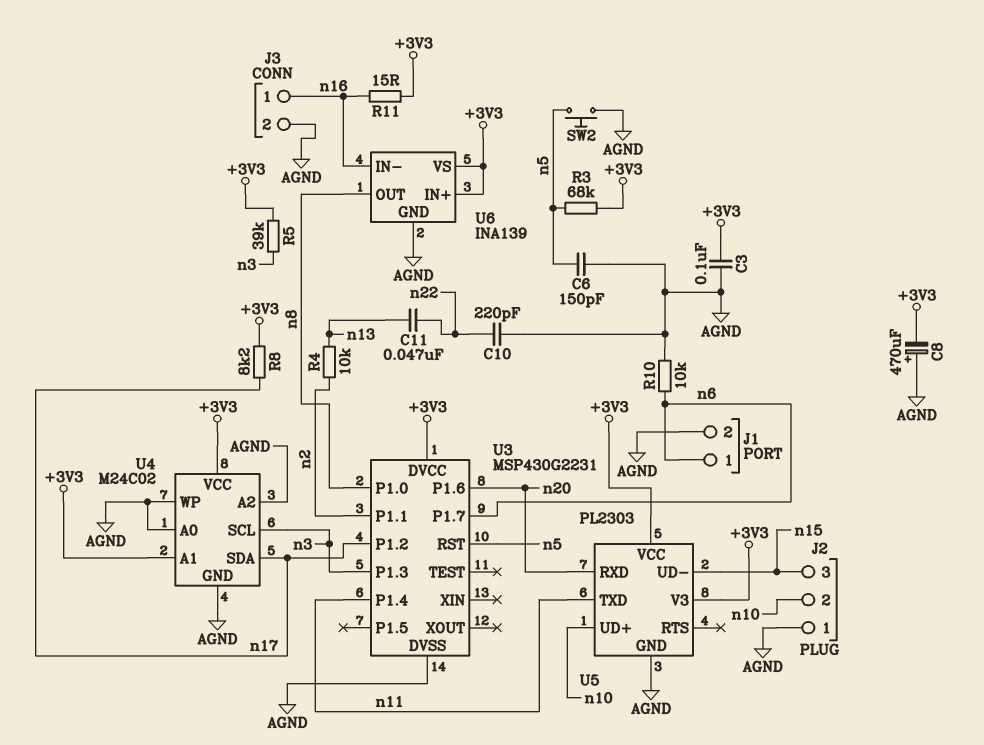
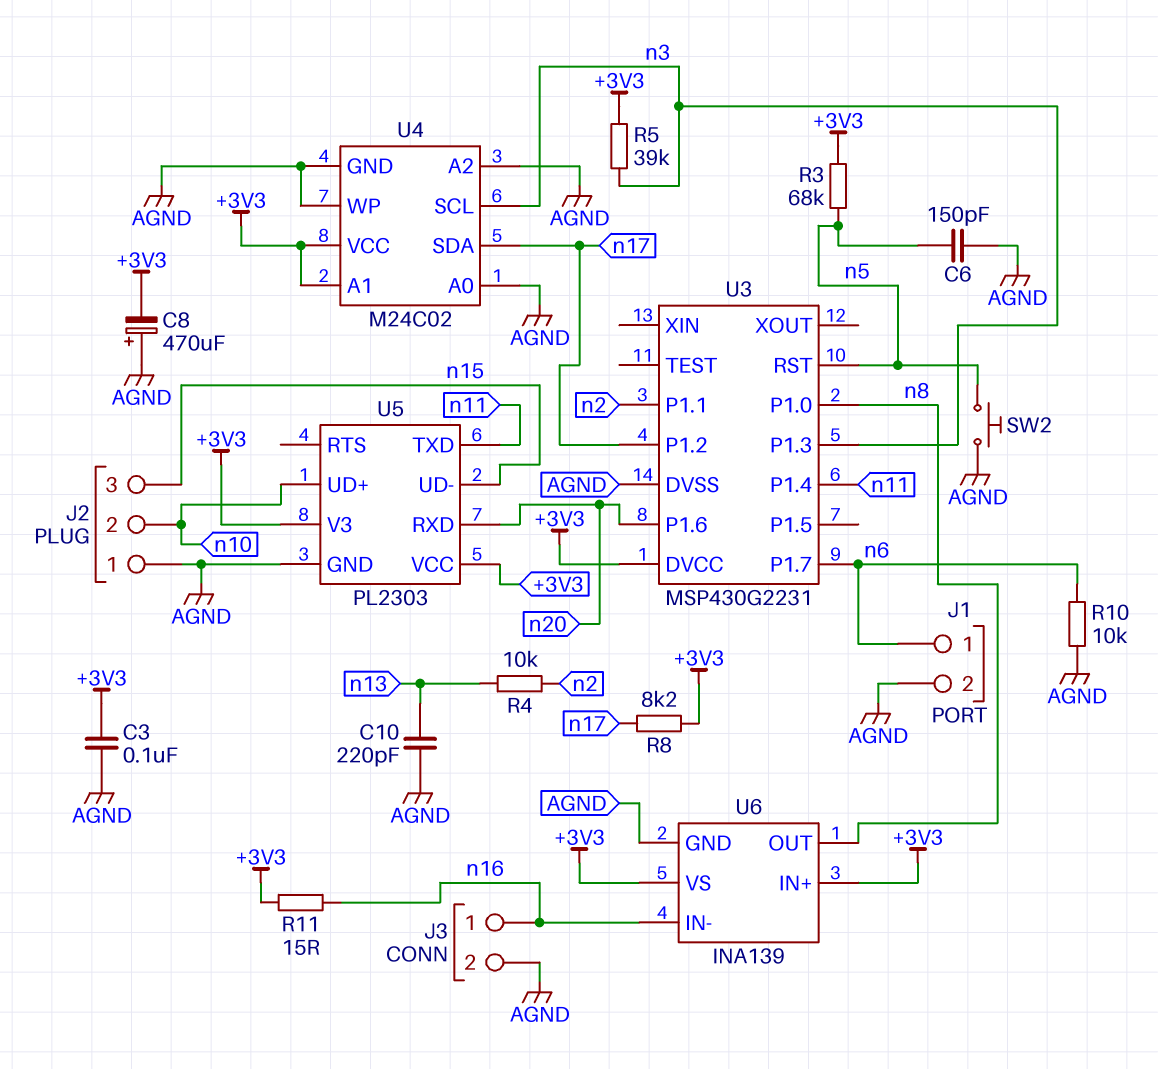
C10: 220pF (AGND, n22) -> 220pF (AGND, n13)
C11: 47nF (n13, n22) -> none

